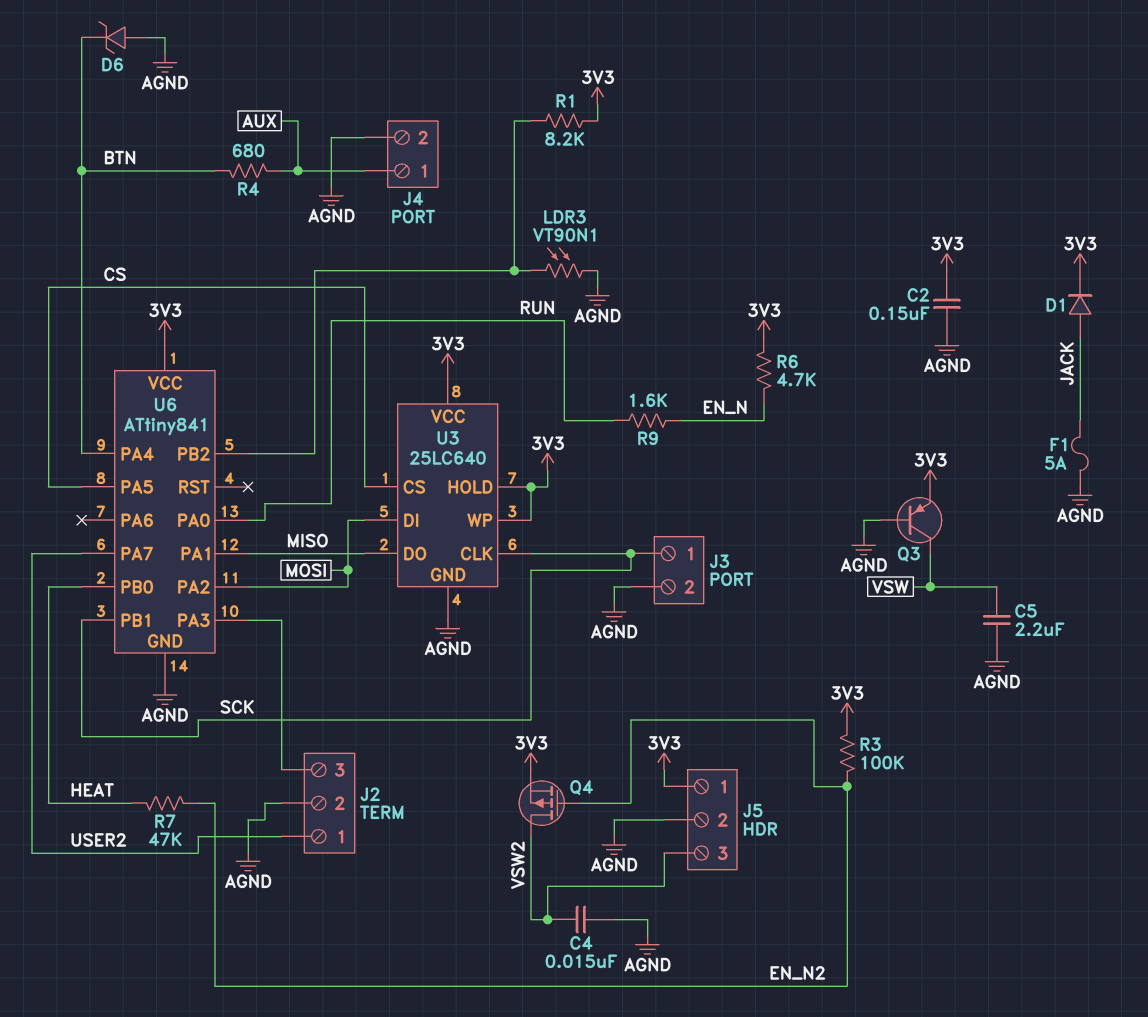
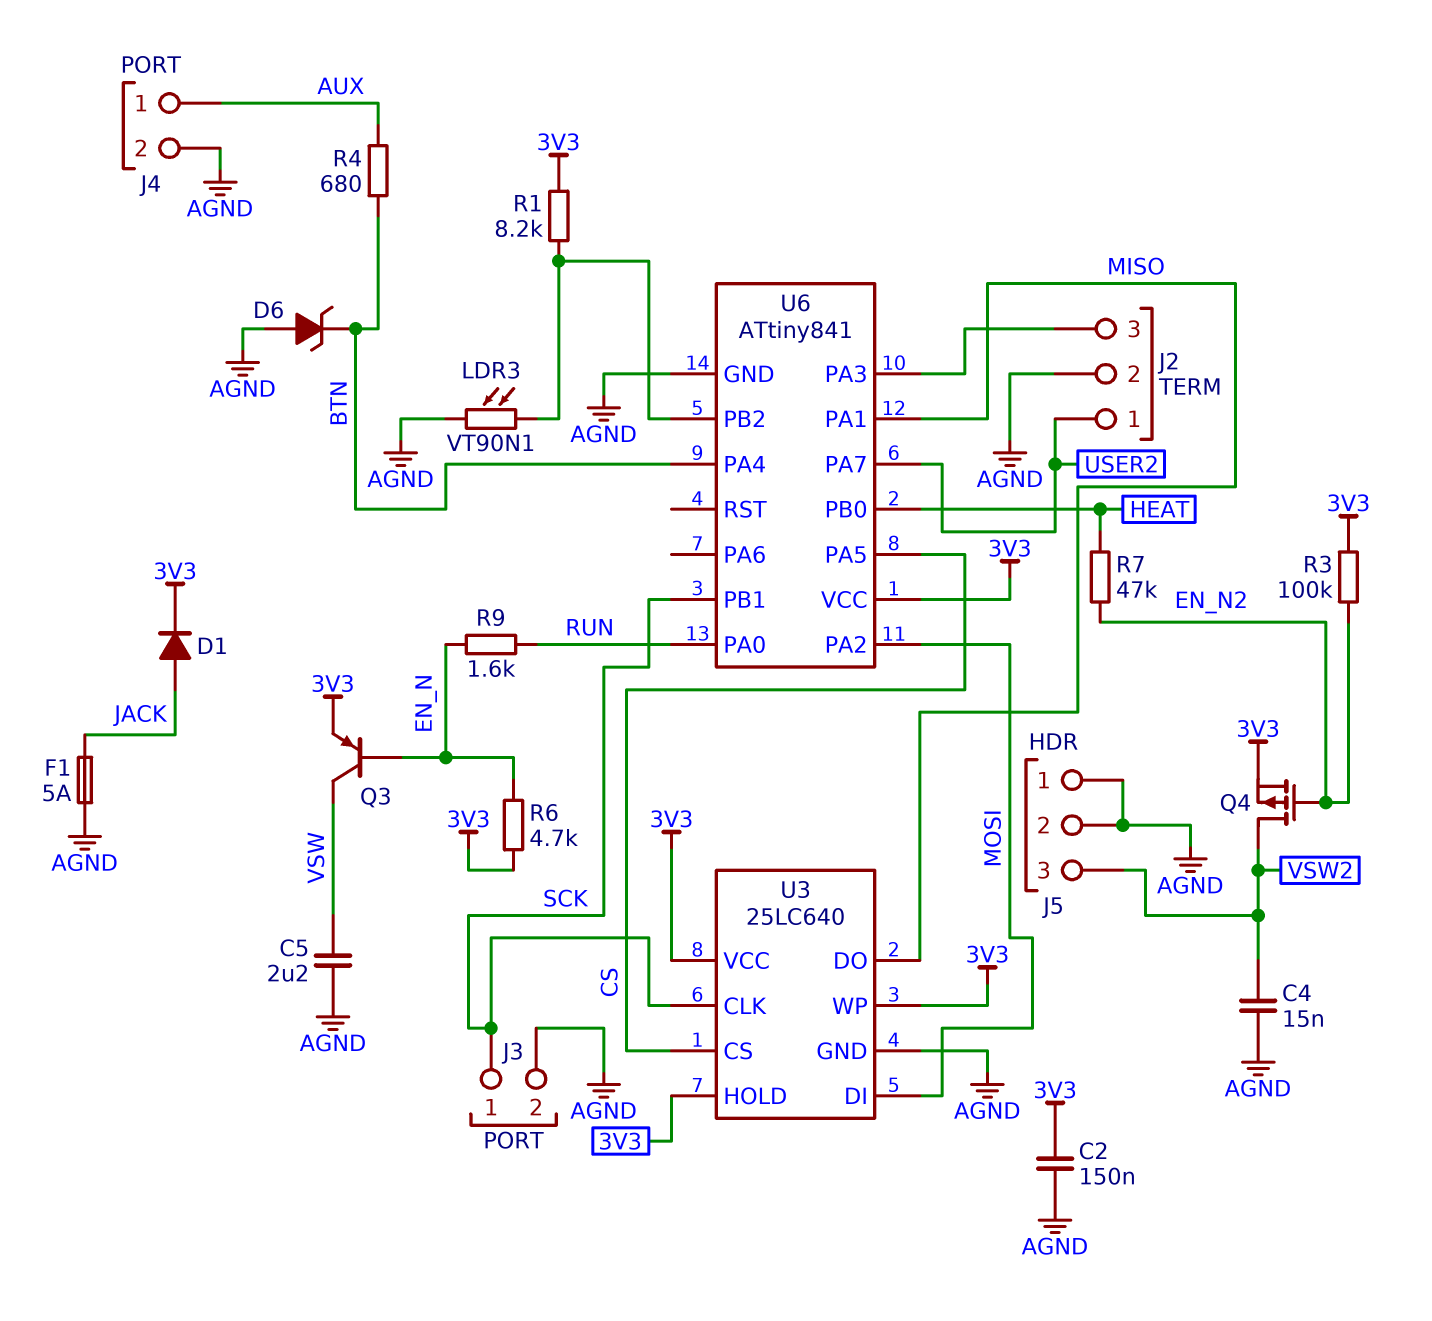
J5 pin 1: 3V3 -> AGND
Q3: PNP (B AGND, C VSW, E 3V3) -> PNP (B EN_N, C VSW, E 3V3)

